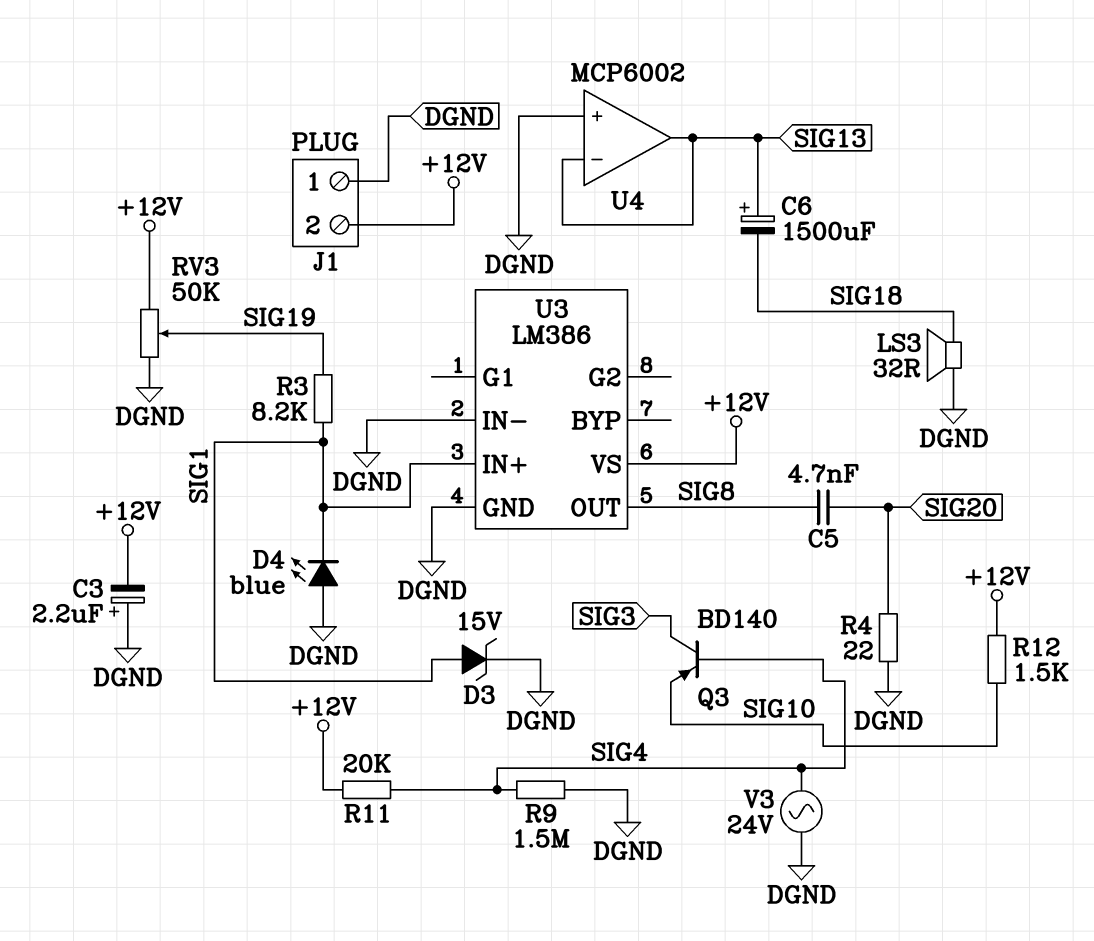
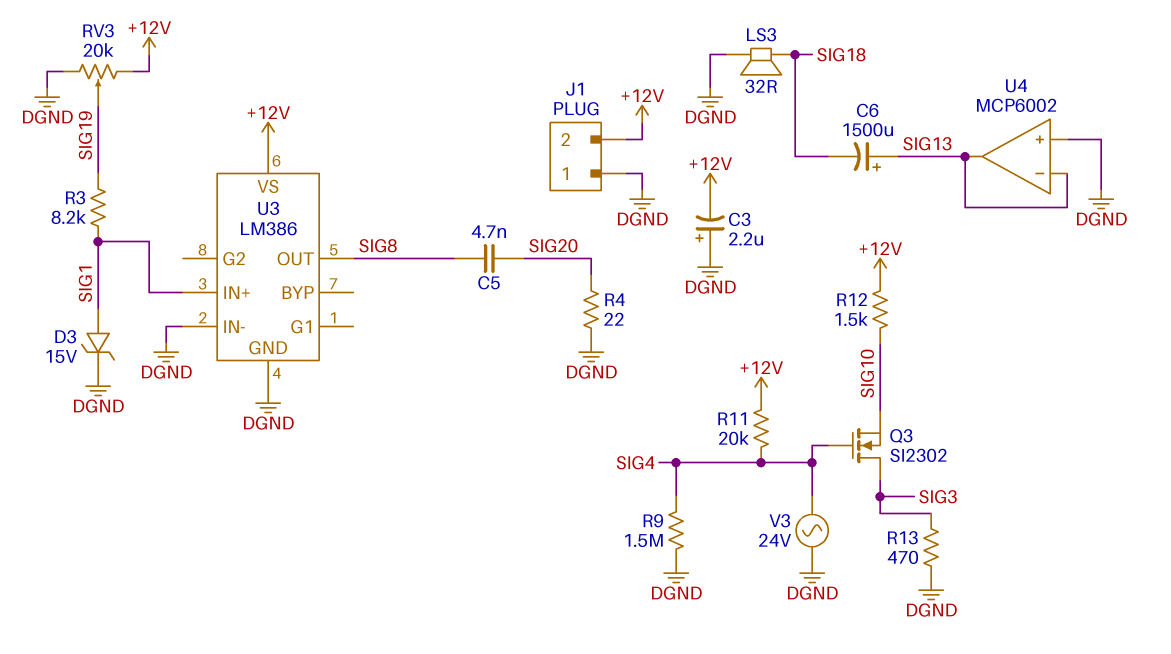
D4: LED blue (A DGND, K SIG1) -> none
Q3: PNP BD140 (B SIG4, C SIG3, E SIG10) -> NMOS SI2302 (G SIG4, D SIG3, S SIG10)
R13: none -> 470 (DGND, SIG3)
RV3: 50k (+12V, DGND, wiper SIG19) -> 20k (+12V, DGND, wiper SIG19)

